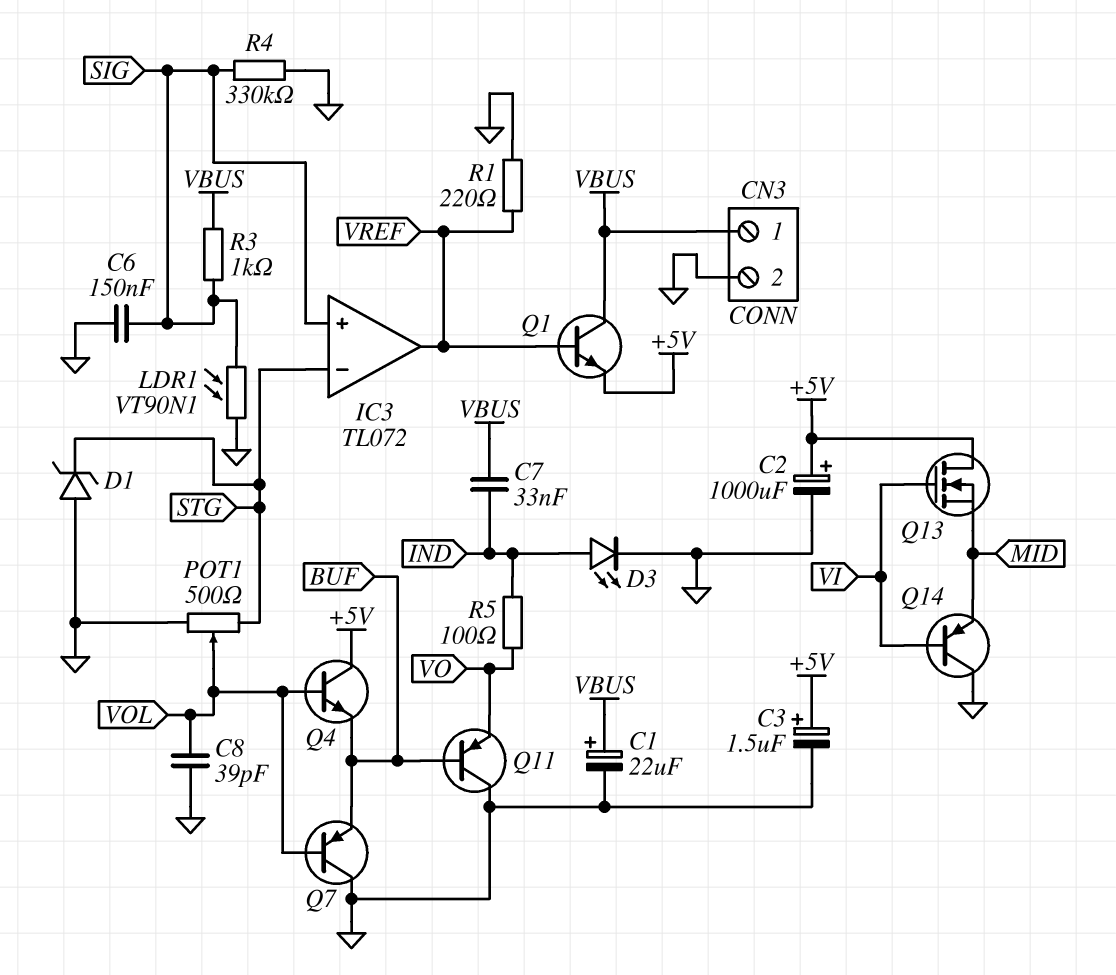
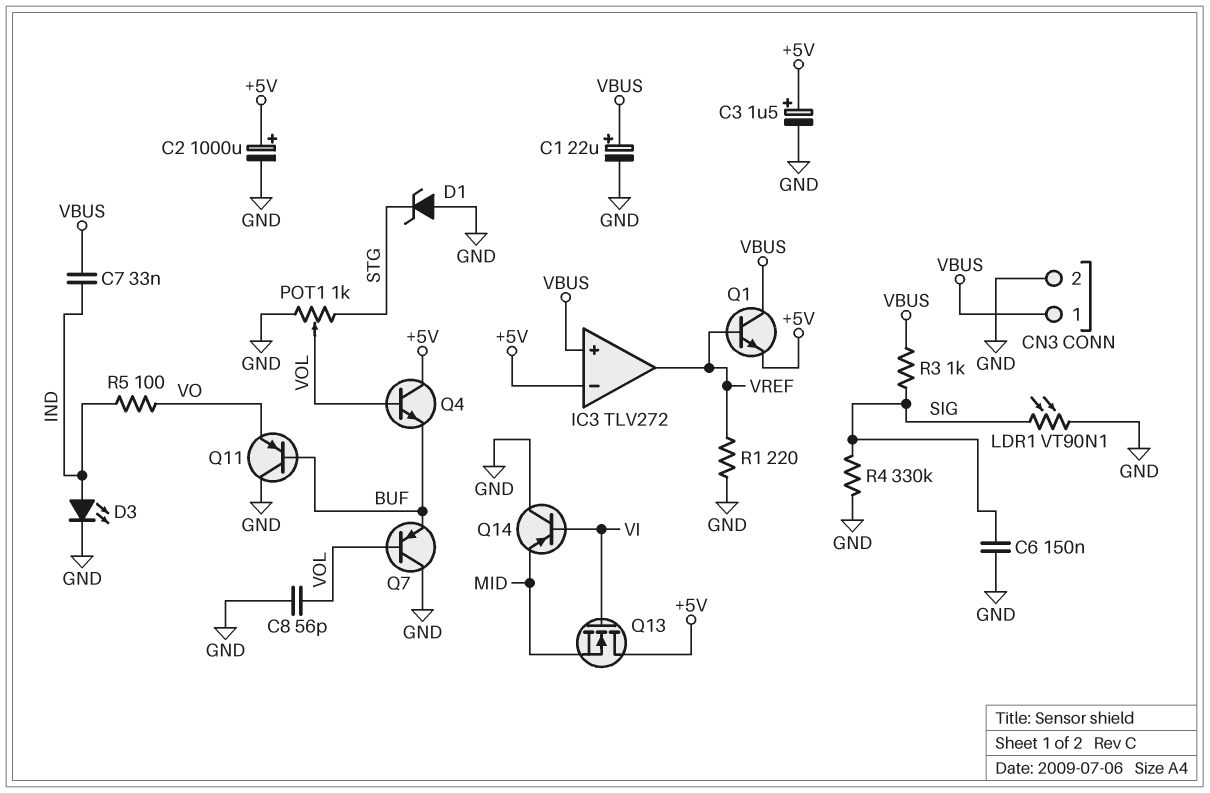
C8: 39pF (GND, VOL) -> 56pF (GND, VOL)
IC3: TL072 -> TLV272
IC3 pin in+: SIG -> VBUS
IC3 pin in-: STG -> +5V
POT1: 500 (GND, STG, wiper VOL) -> 1k (GND, STG, wiper VOL)

